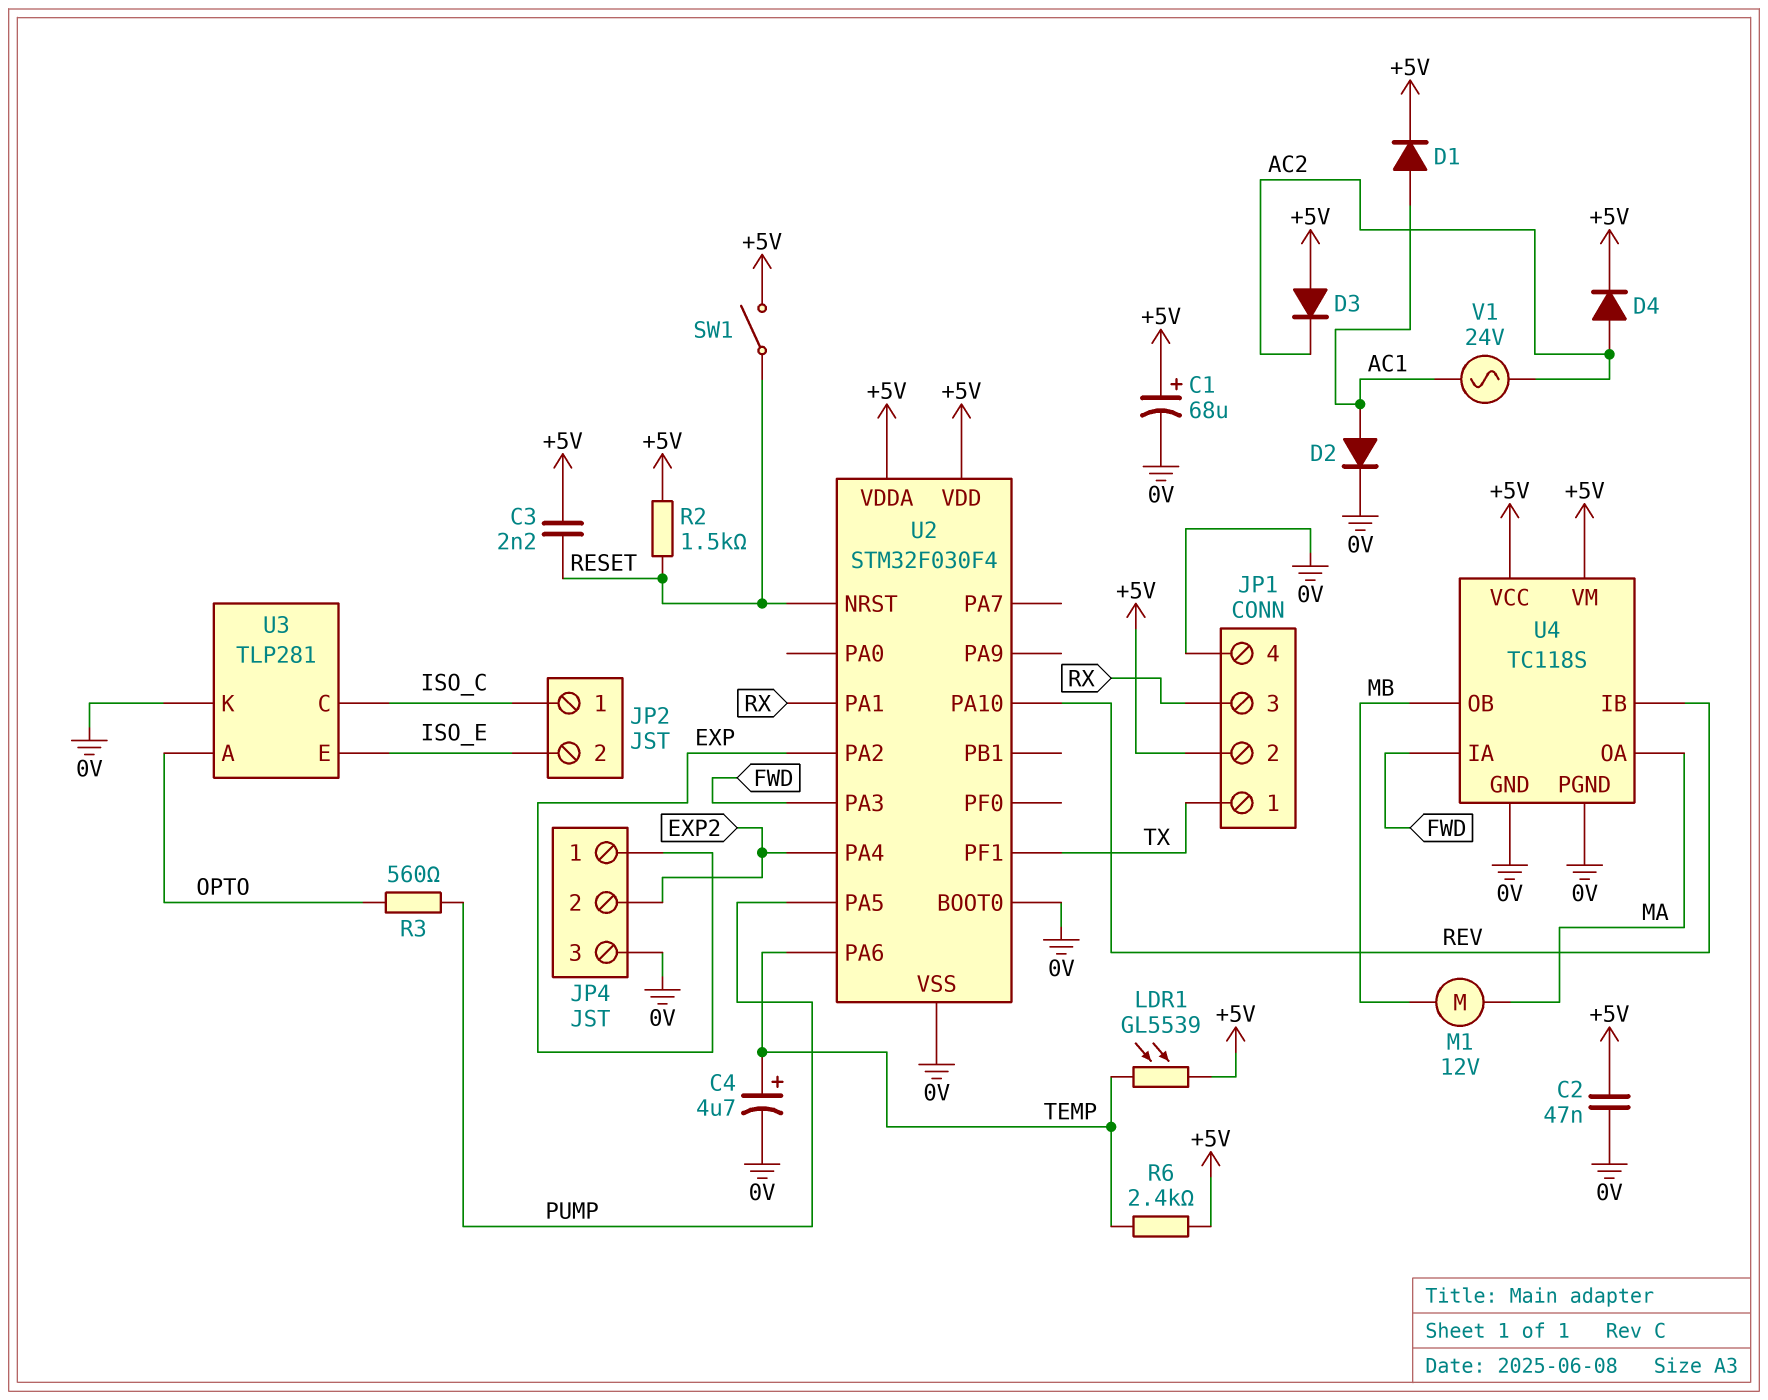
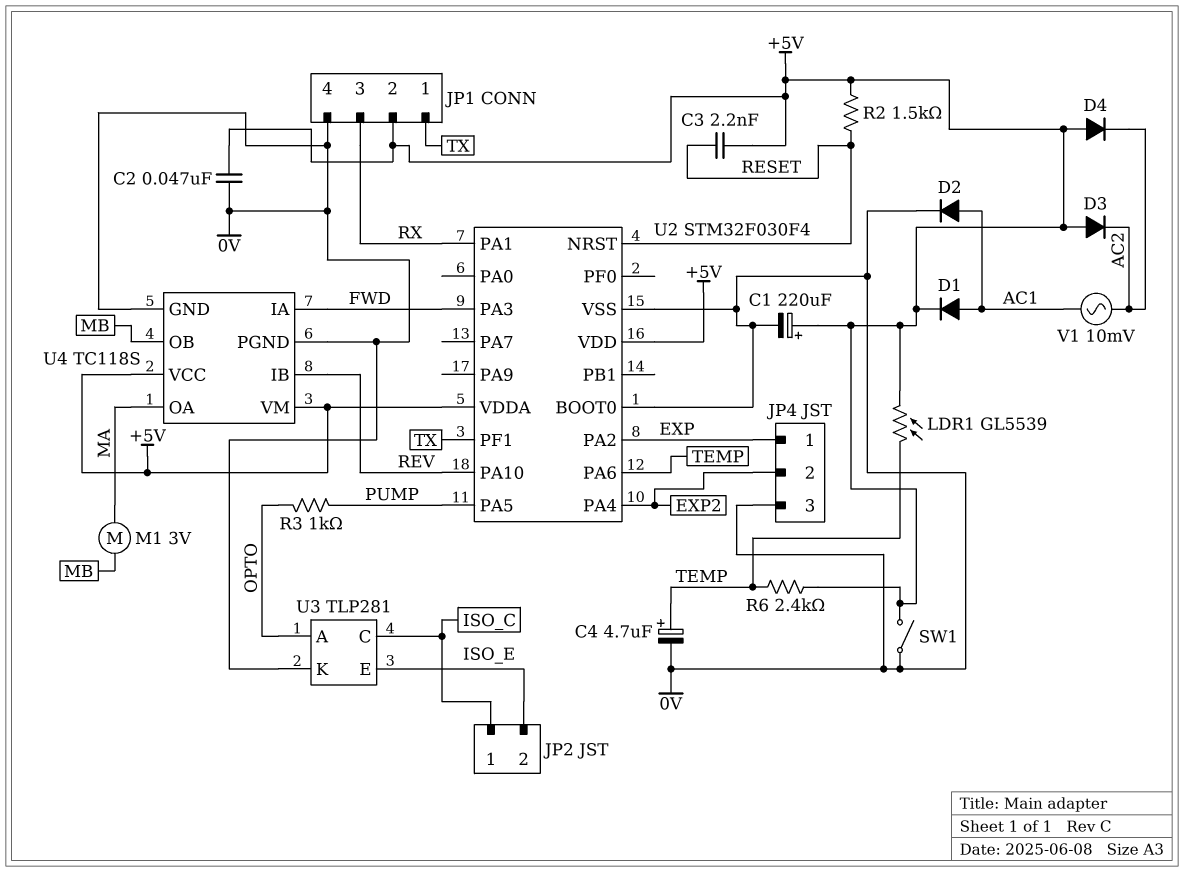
C1: 68uF (plus +5V, minus 0V) -> 220uF (plus +5V, minus 0V)
D4: diode (A AC2, K +5V) -> diode (A +5V, K AC2)
M1: motor 12V (MA, MB) -> motor 3V (MA, MB)
R3: 560 (OPTO, PUMP) -> 1k (OPTO, PUMP)
SW1: switch (+5V, RESET) -> switch (+5V, 0V)
V1: AC 24V (AC1, AC2) -> AC 10mV (AC1, AC2)

